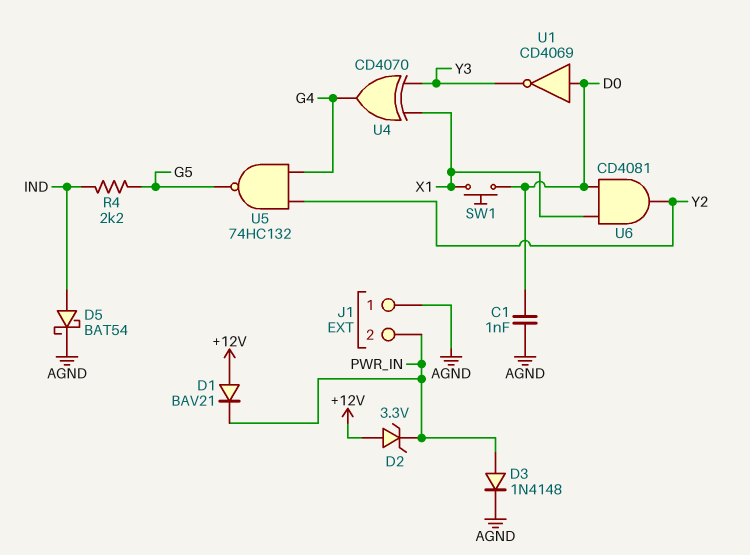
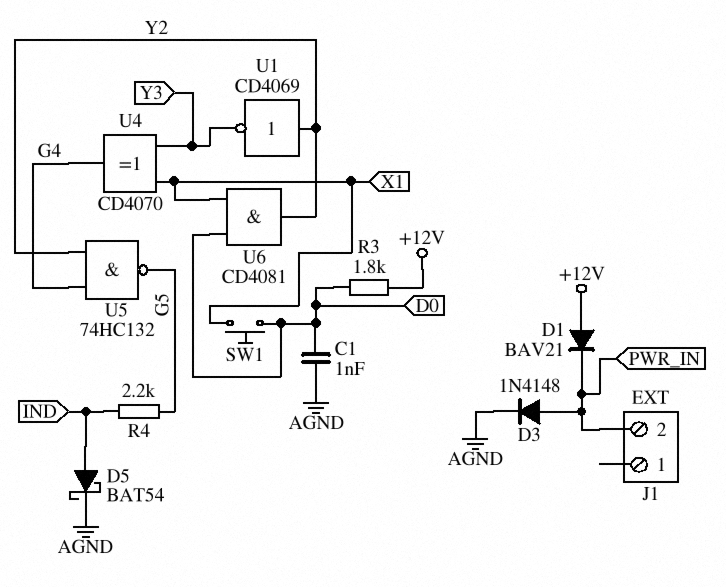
D2: zener 3.3V (A +12V, K PWR_IN) -> none
J1 pin 1: AGND -> none
R3: none -> 1.8k (+12V, D0)
U1: NOT CD4069 (in D0, out Y3) -> NOT CD4069 (in Y2, out Y3)

